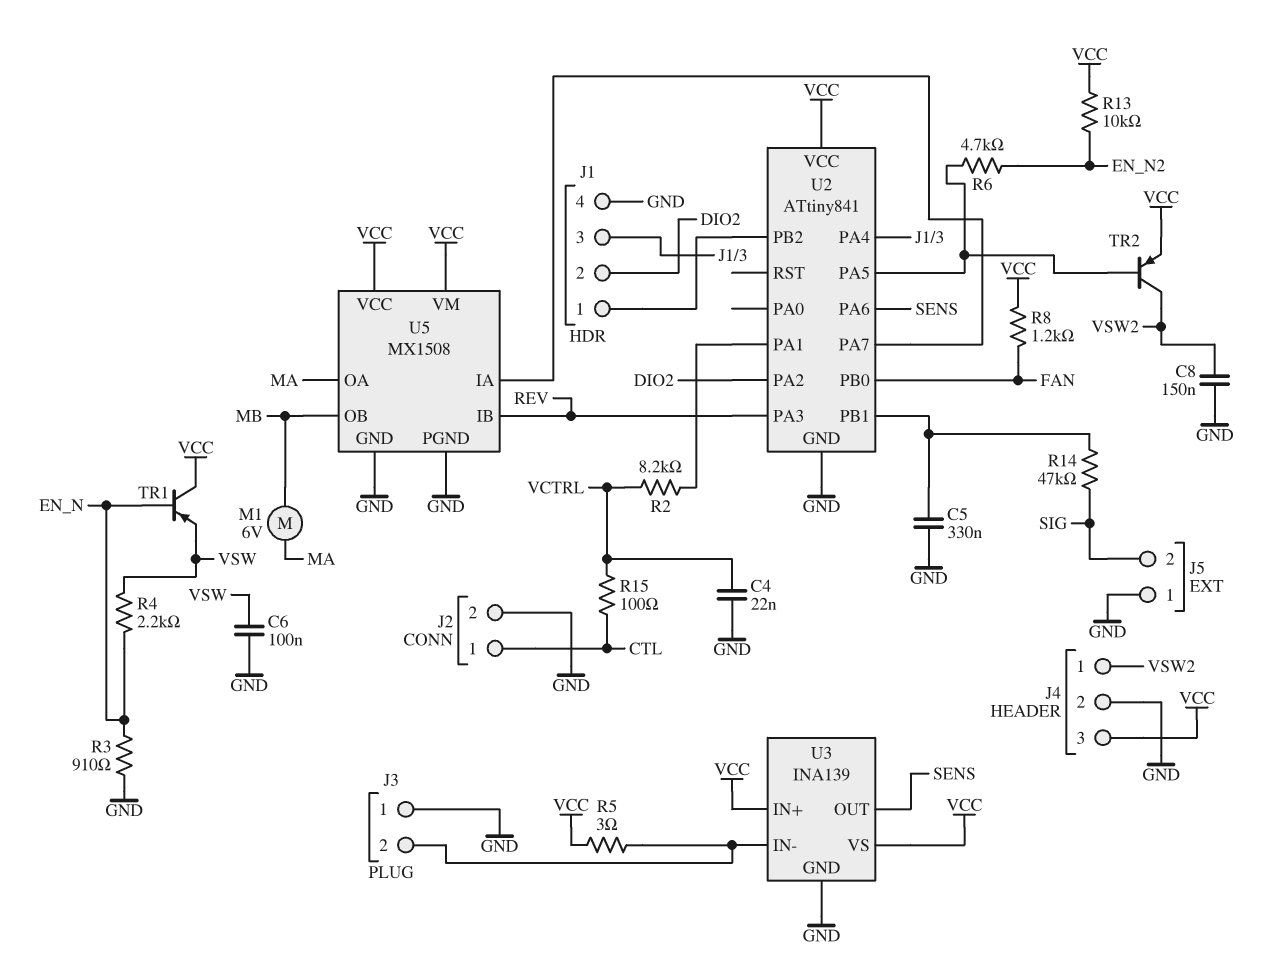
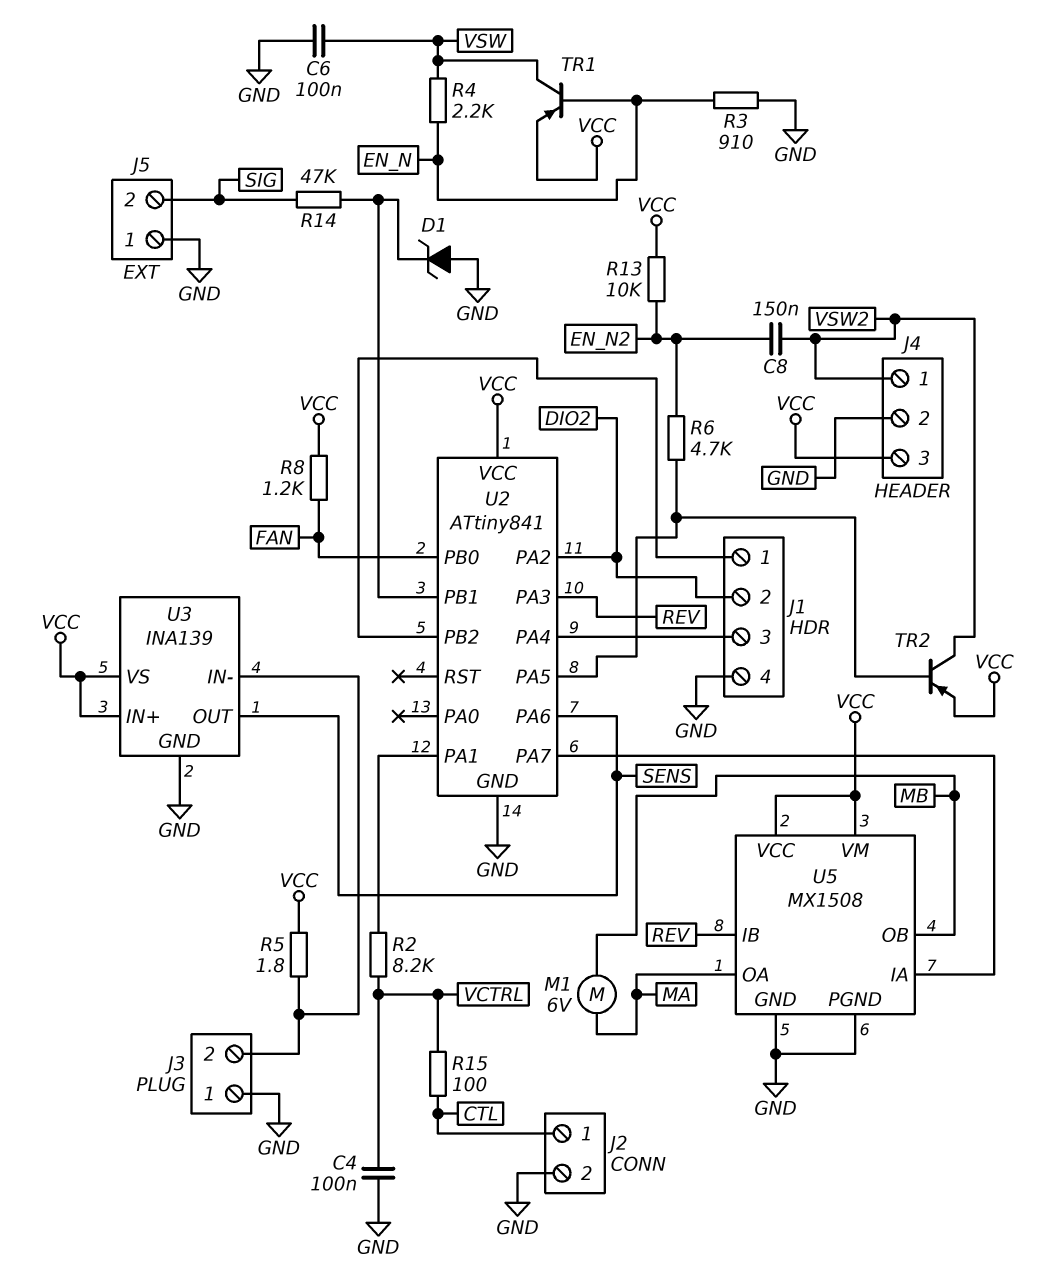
C4: 22nF (GND, VCTRL) -> 100nF (GND, VCTRL)
C5: 330nF (GND, U2/PB1) -> none
C8: 150nF (GND, VSW2) -> 150nF (EN_N2, VSW2)
D1: none -> zener (A GND, K U2/PB1)
R5: 3 (J3/2, VCC) -> 1.8 (J3/2, VCC)
TR1: PNP (B EN_N, C VCC, E VSW) -> PNP (B EN_N, C VSW, E VCC)

